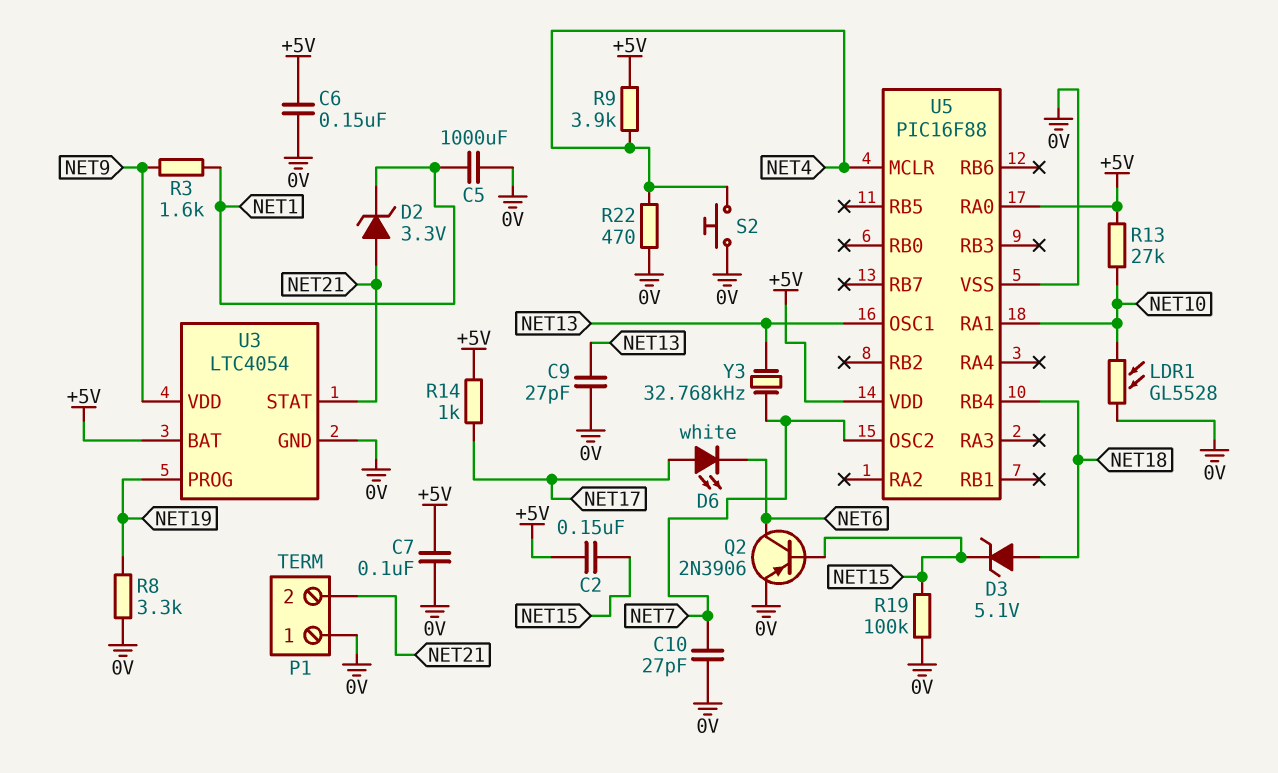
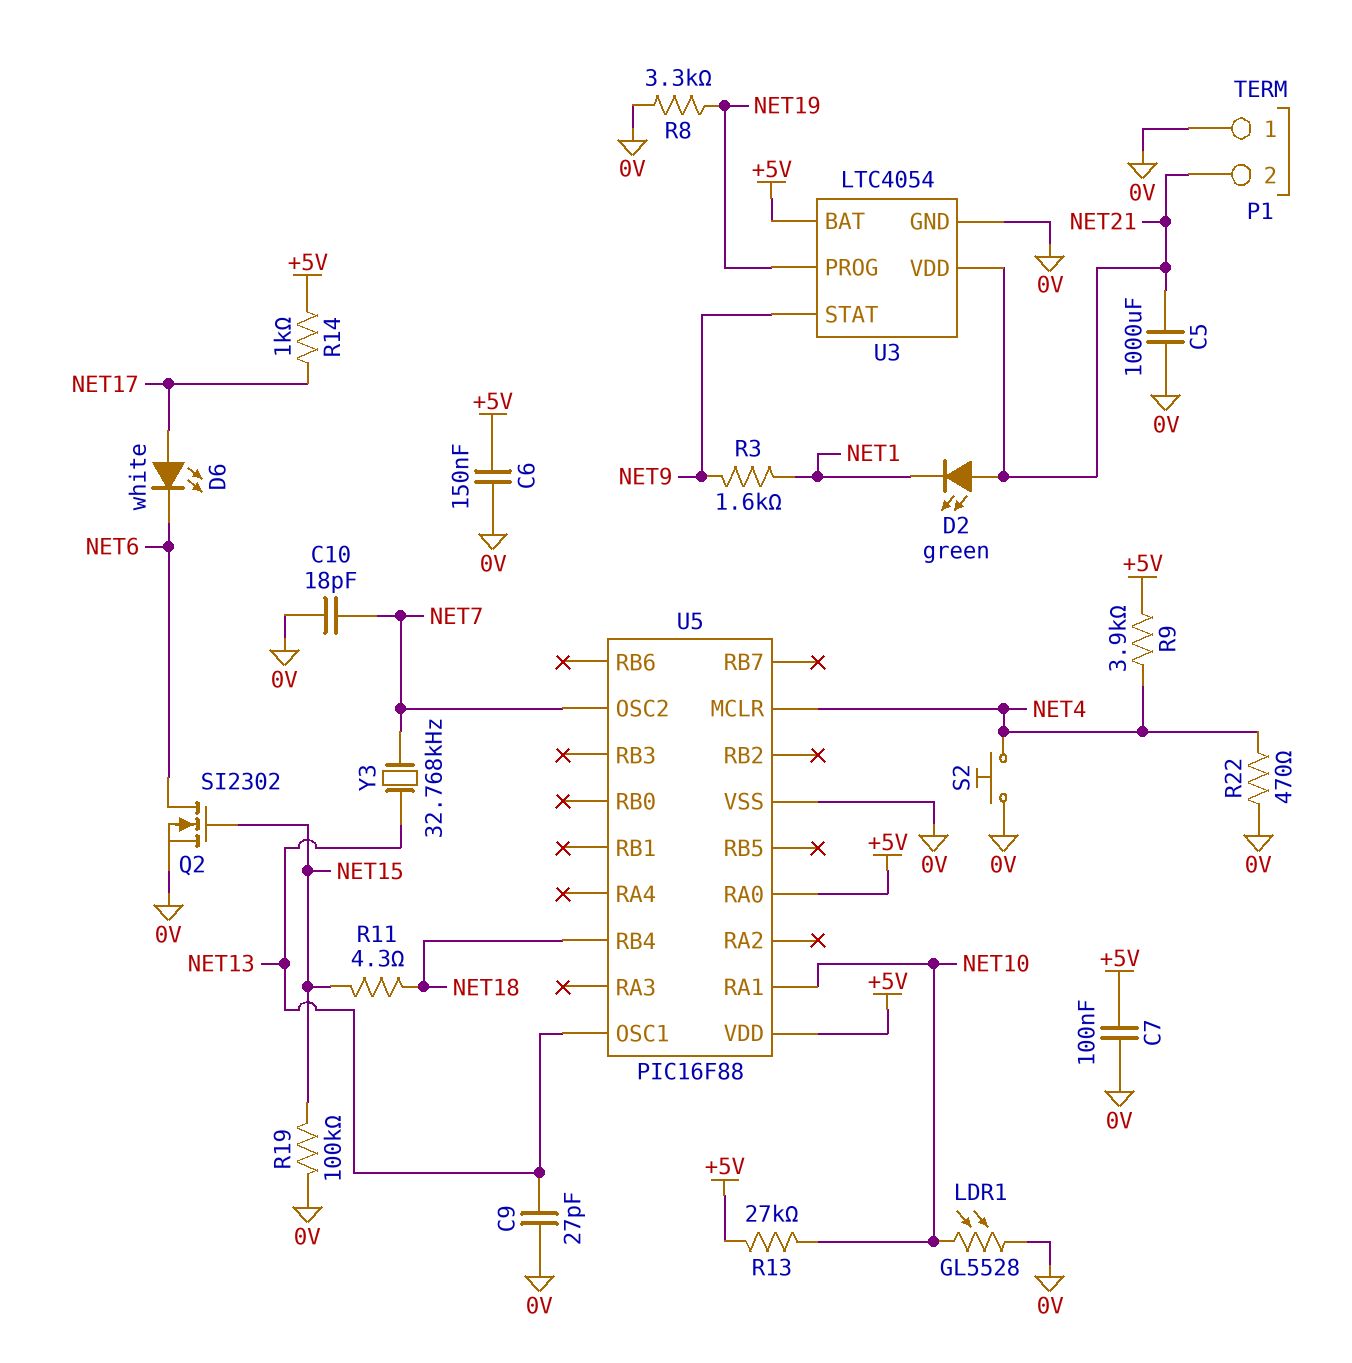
C2: 150nF (+5V, NET15) -> none
C5: 1000uF (0V, NET1) -> 1000uF (0V, NET21)
C10: 27pF (0V, NET7) -> 18pF (0V, NET7)
D2: zener 3.3V (A NET21, K NET1) -> LED green (A NET21, K NET1)
D3: zener 5.1V (A NET18, K NET15) -> none
Q2: PNP 2N3906 (B NET15, C NET6, E 0V) -> NMOS SI2302 (G NET15, D NET6, S 0V)
R11: none -> 4.3 (NET15, NET18)
U3 pin STAT: NET21 -> NET9
U3 pin VDD: NET9 -> NET21

